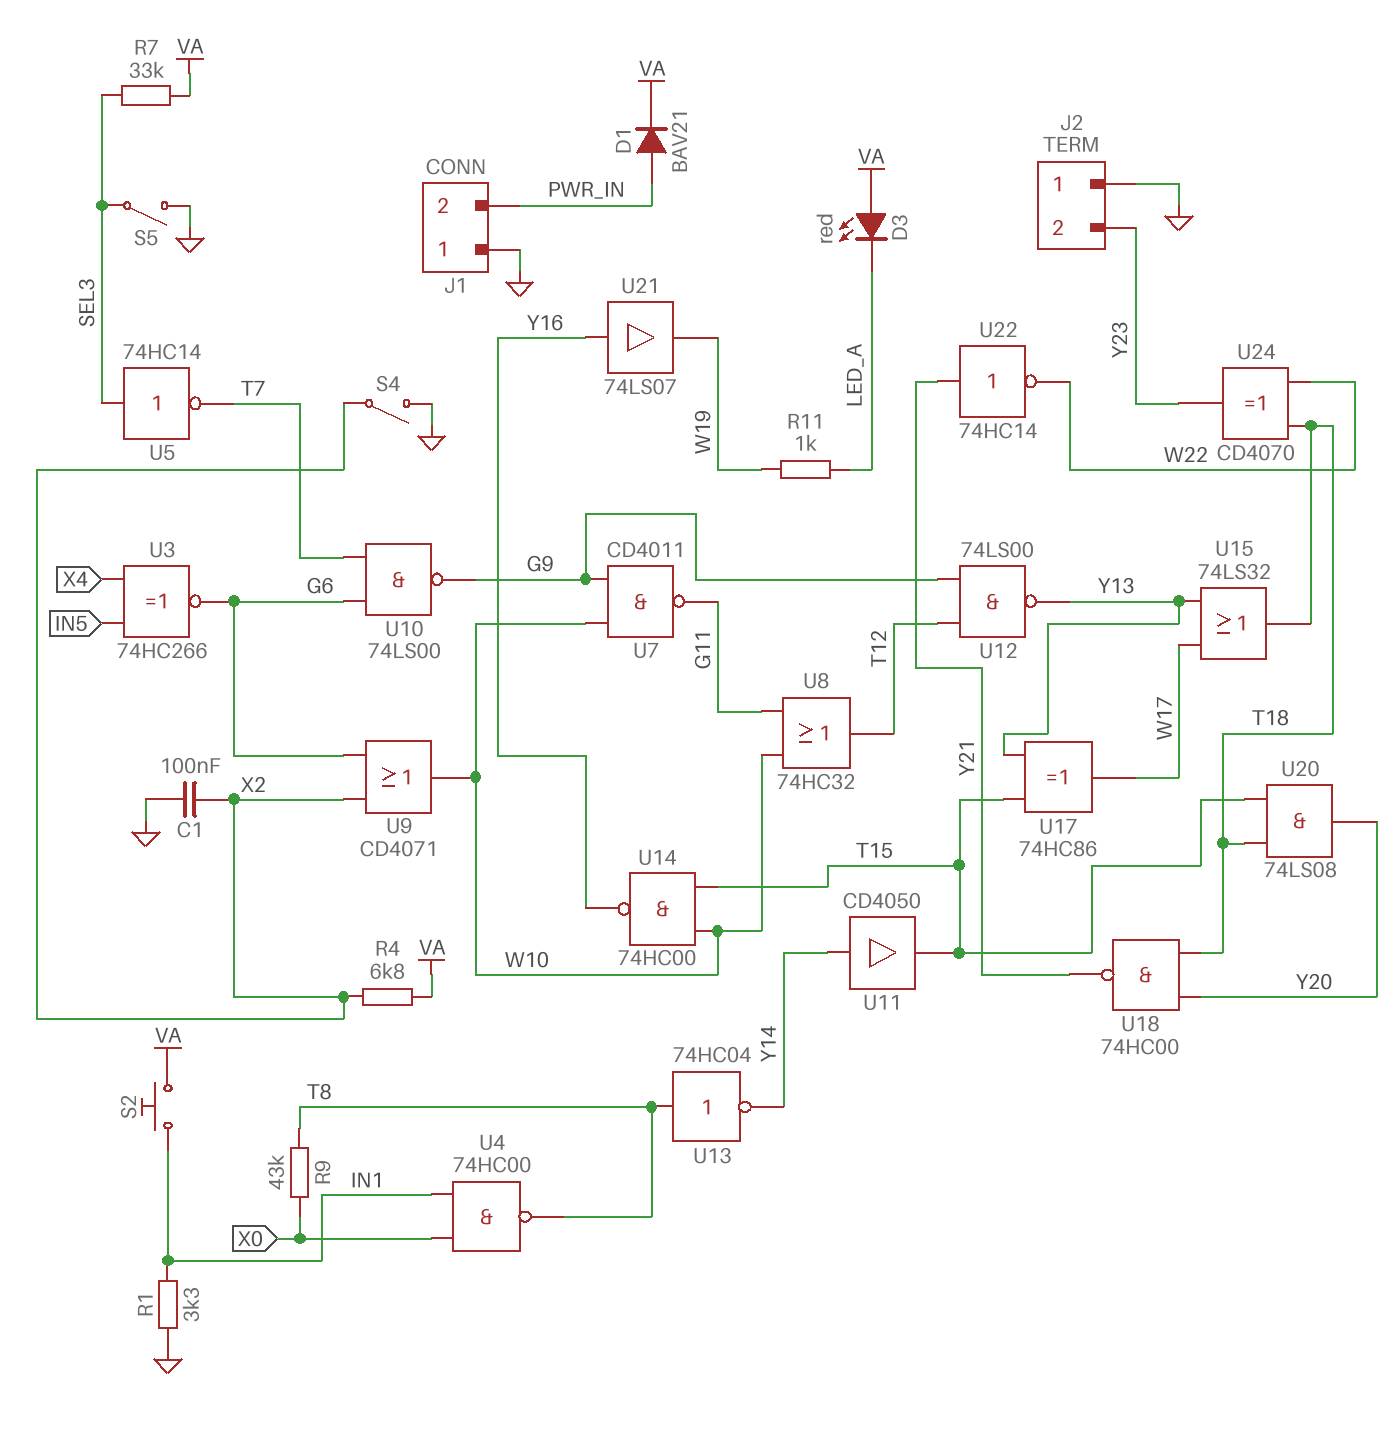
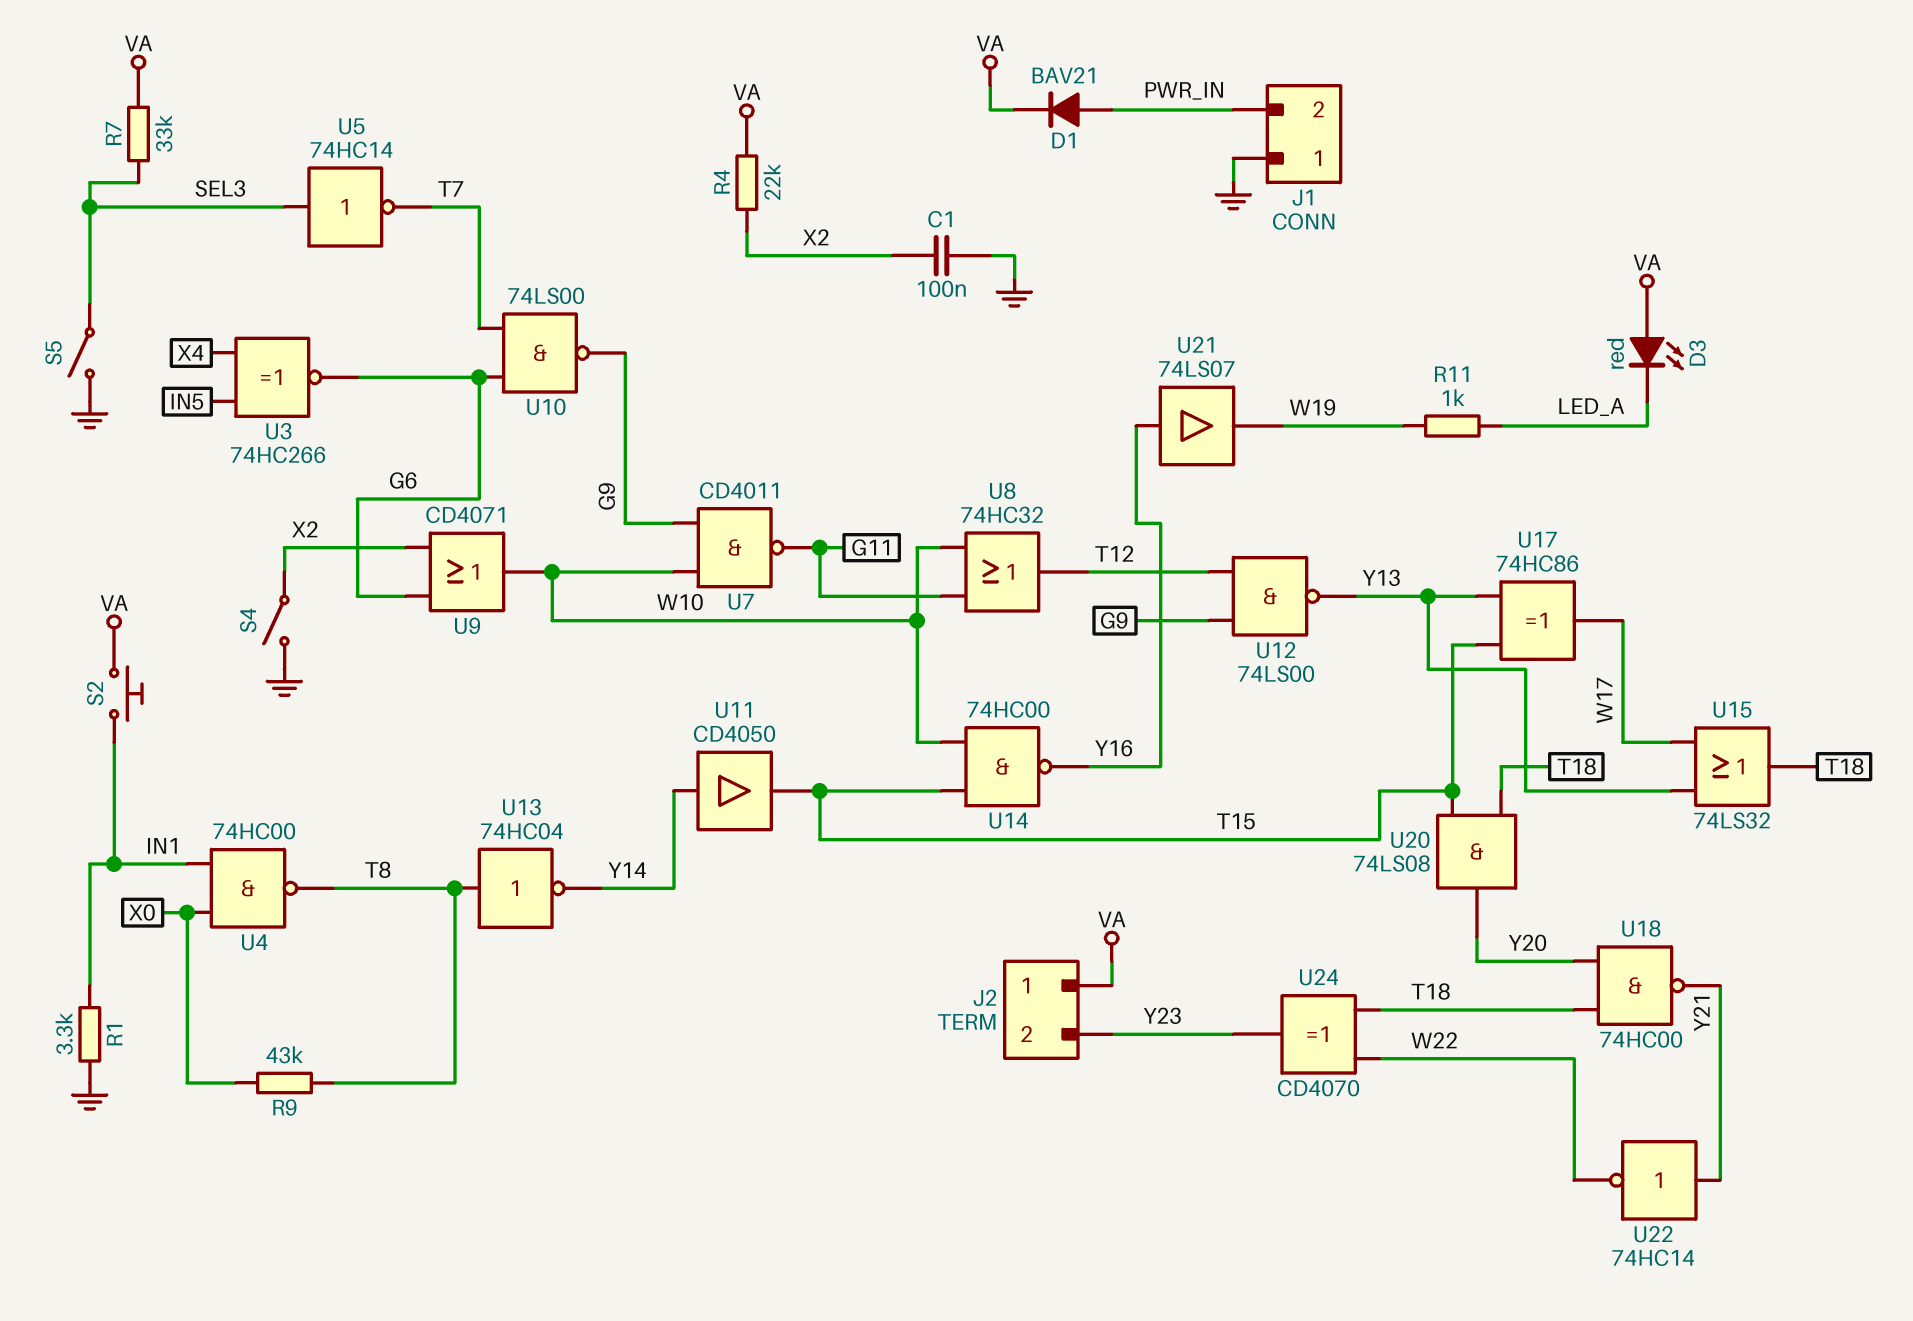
J2 pin 1: GND -> VA
R4: 6.8k (VA, X2) -> 22k (VA, X2)

